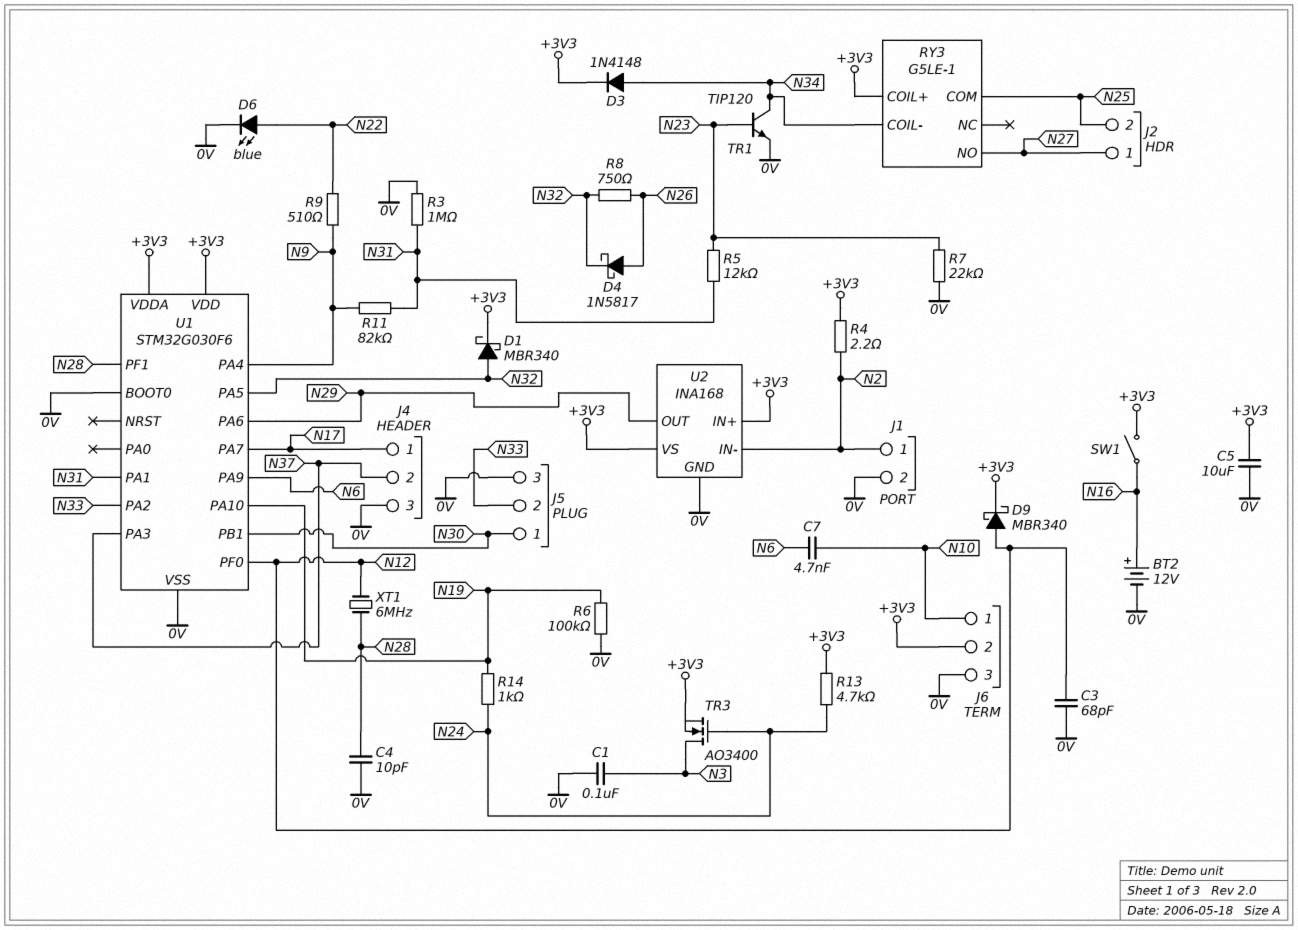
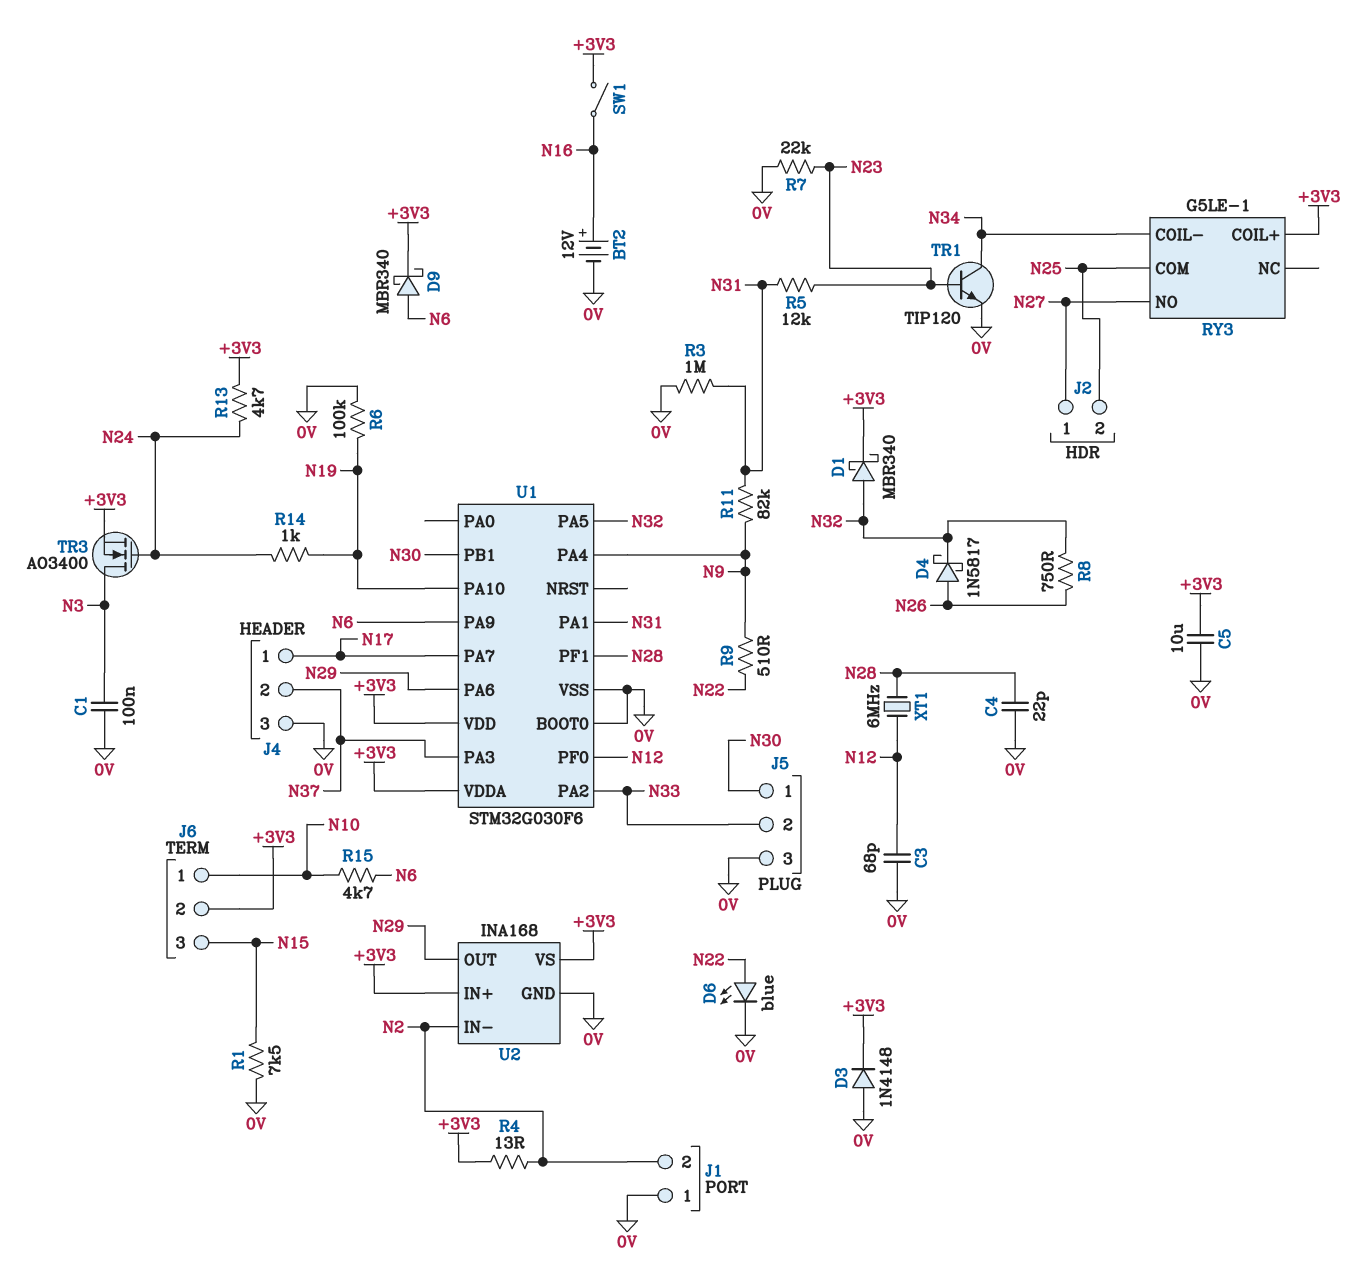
C4: 10pF (0V, N28) -> 22pF (0V, N28)
C7: 4.7nF (N6, N10) -> none
D3: diode 1N4148 (A N34, K +3V3) -> diode 1N4148 (A 0V, K +3V3)
D9: schottky MBR340 (A N12, K +3V3) -> schottky MBR340 (A N6, K +3V3)
J1 pin 1: N2 -> 0V
J1 pin 2: 0V -> N2
J6 pin 3: 0V -> N15
R1: none -> 7.5k (0V, N15)
R4: 2.2 (+3V3, N2) -> 13 (+3V3, N2)
R15: none -> 4.7k (N6, N10)

